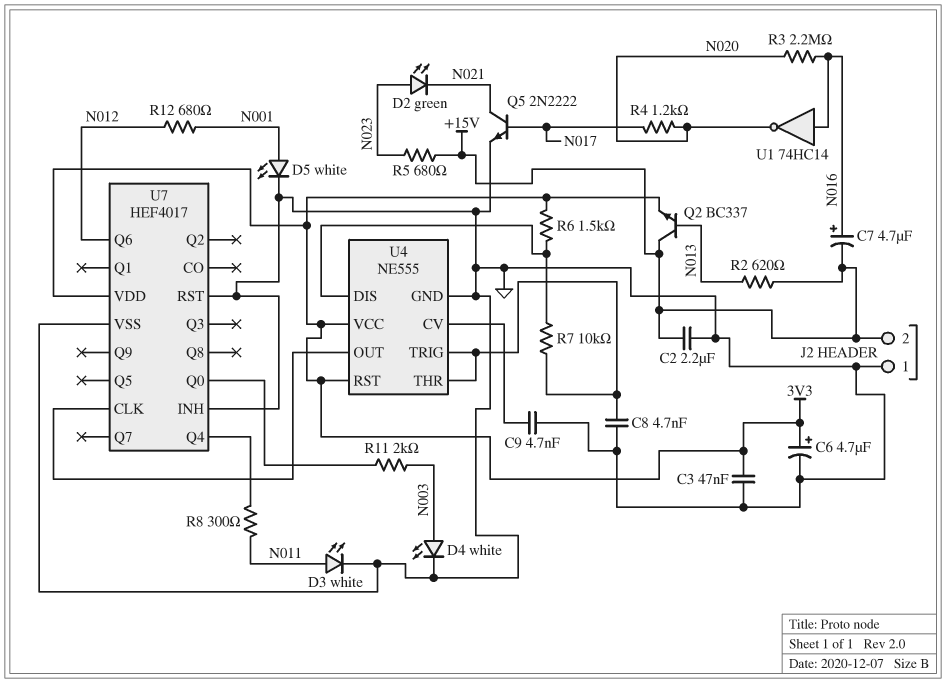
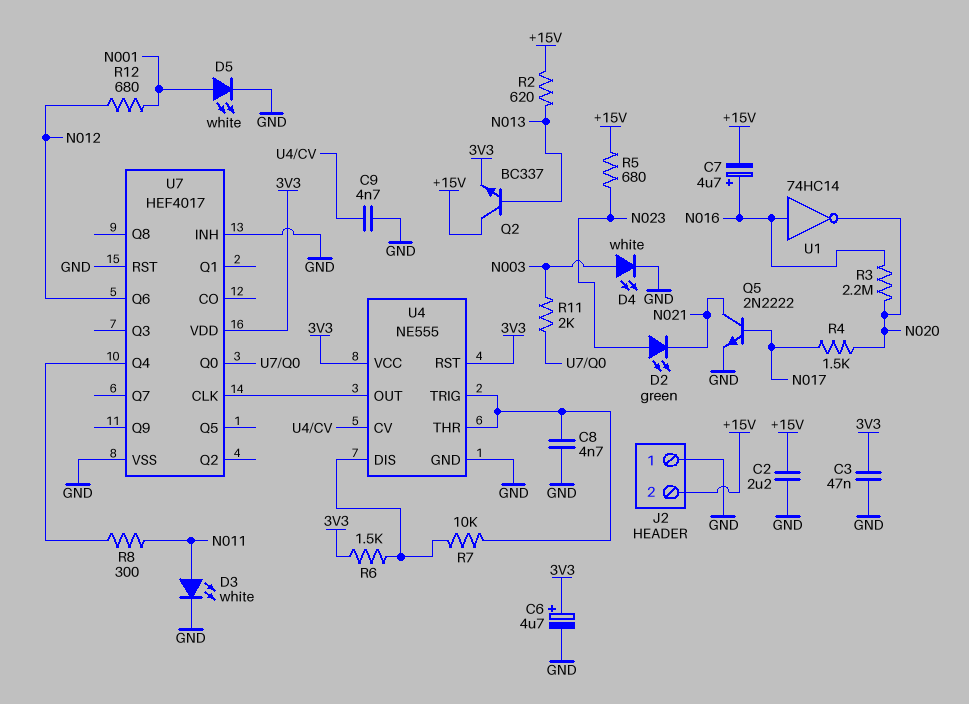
R4: 1.2k (N017, N020) -> 1.5k (N017, N020)

